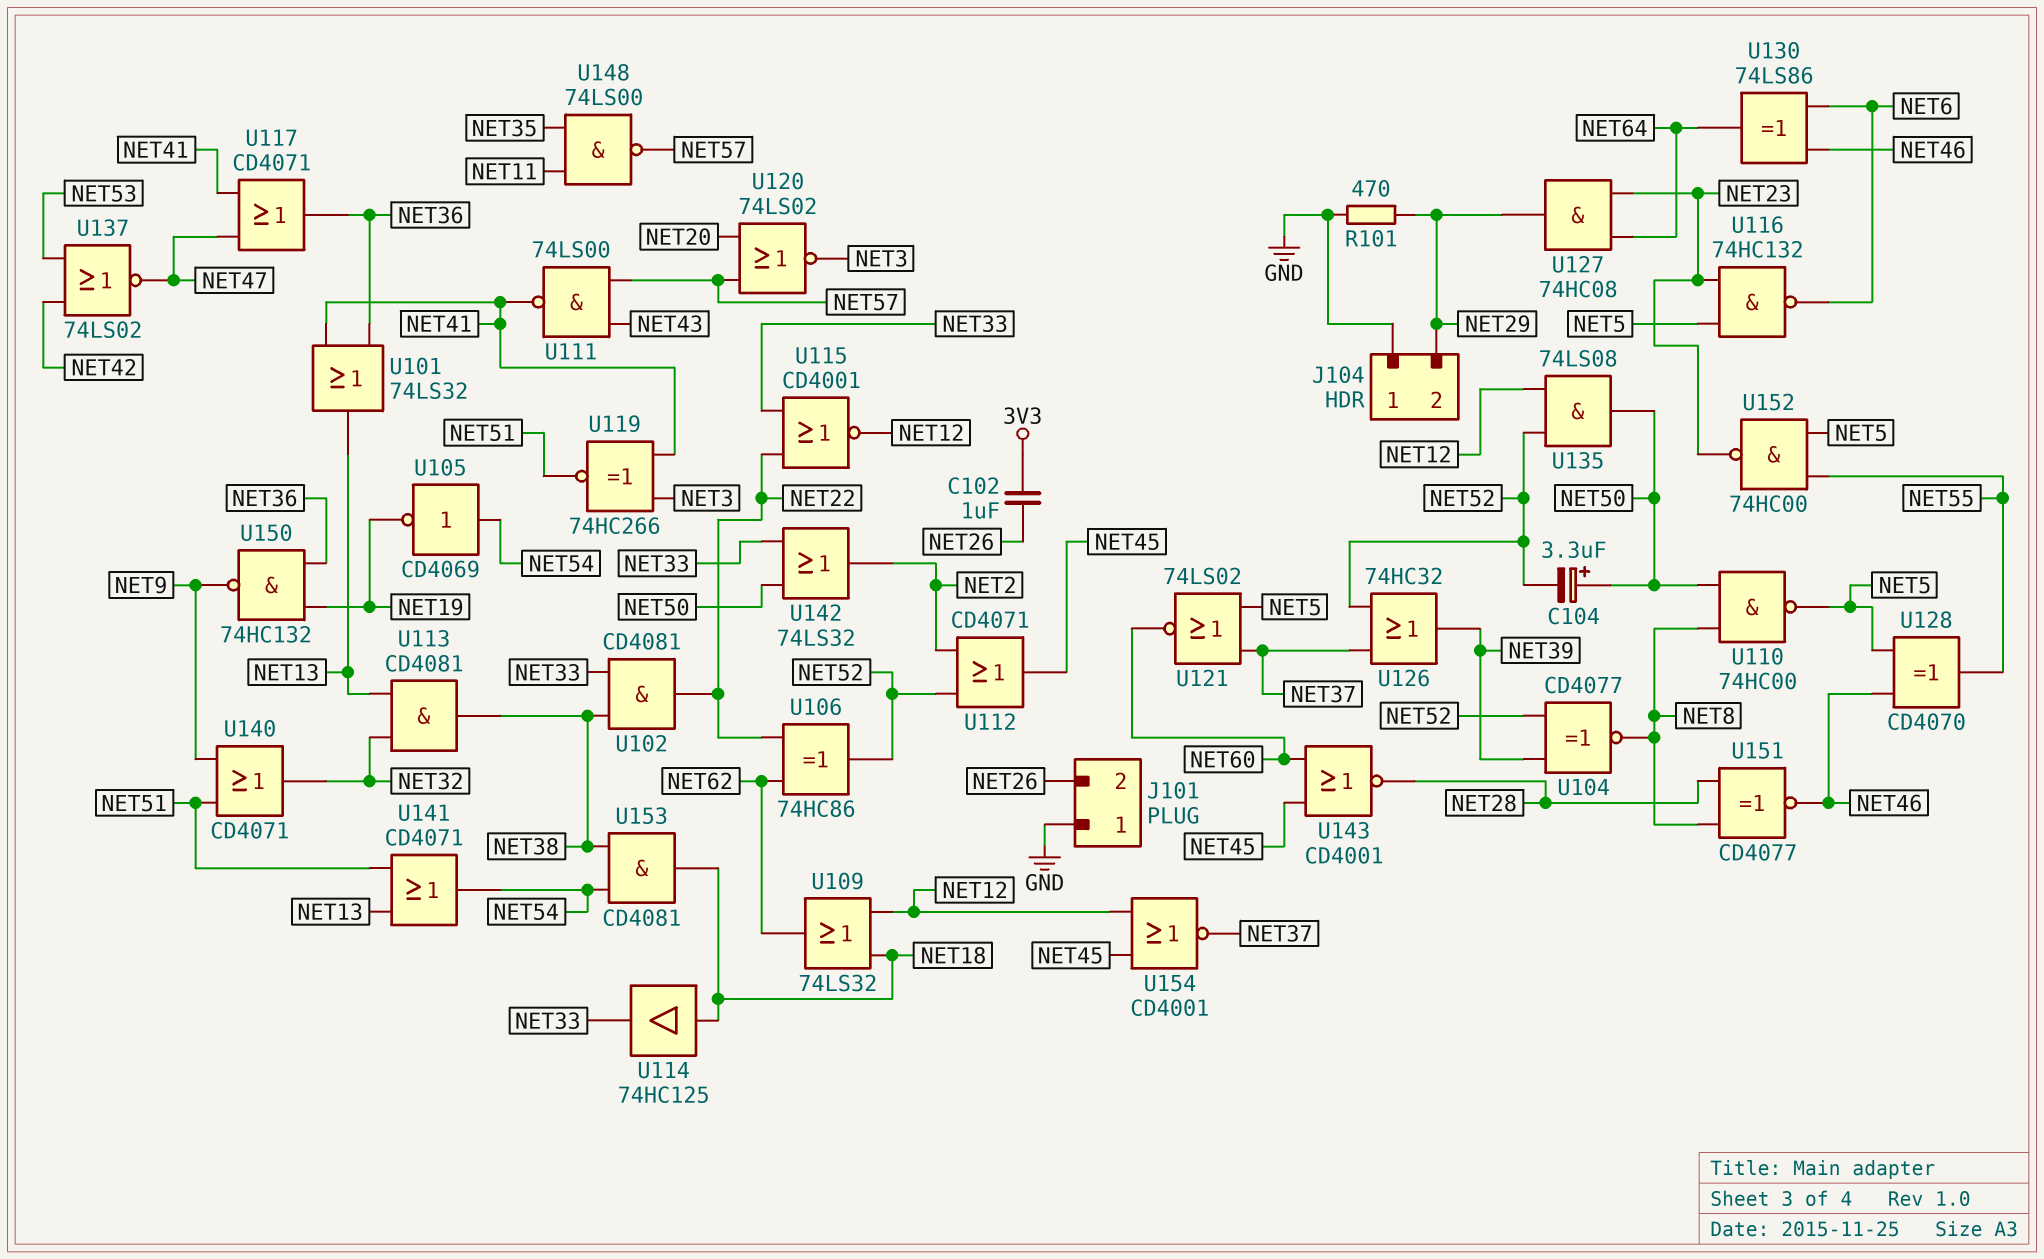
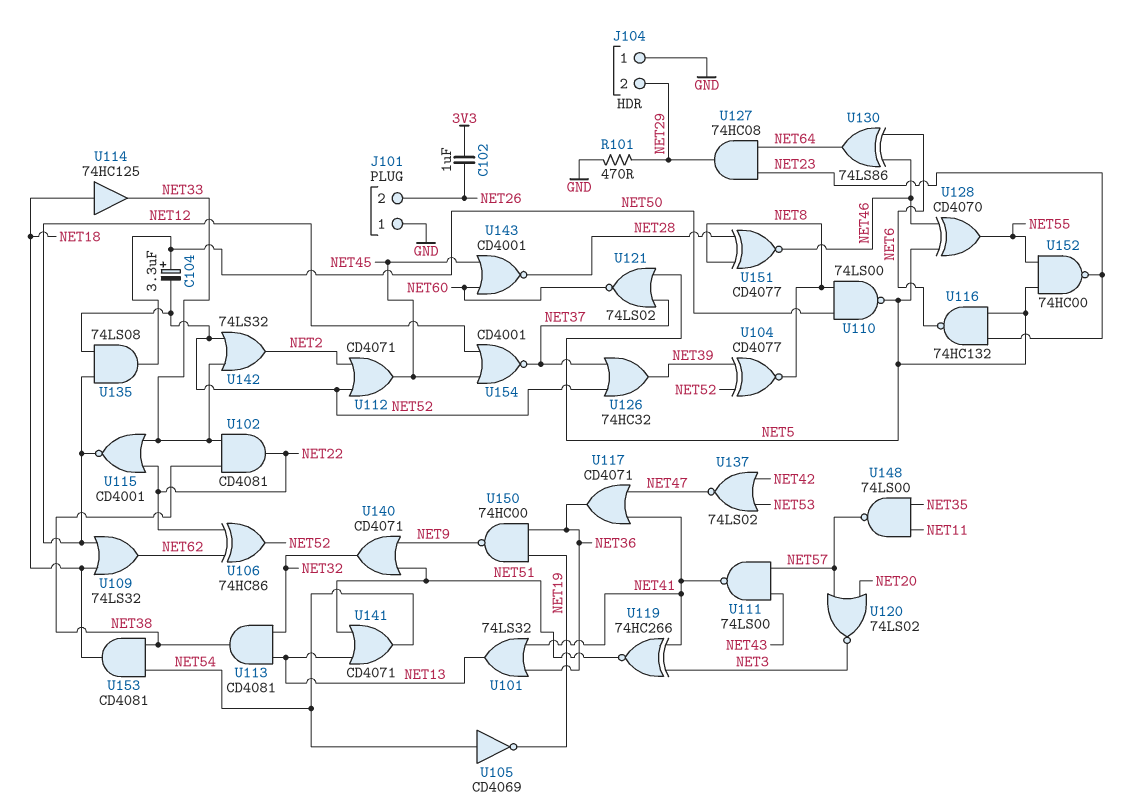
U110: NAND 74HC00 (in NET8, in NET50, out NET5) -> NAND 74LS00 (in NET8, in NET50, out NET5)
U142: OR 74LS32 (in NET33, in NET50, out NET2) -> OR 74LS32 (in NET33, in NET52, out NET2)
U150: NAND 74HC132 (in NET19, in NET36, out NET9) -> NAND 74HC00 (in NET19, in NET36, out NET9)

